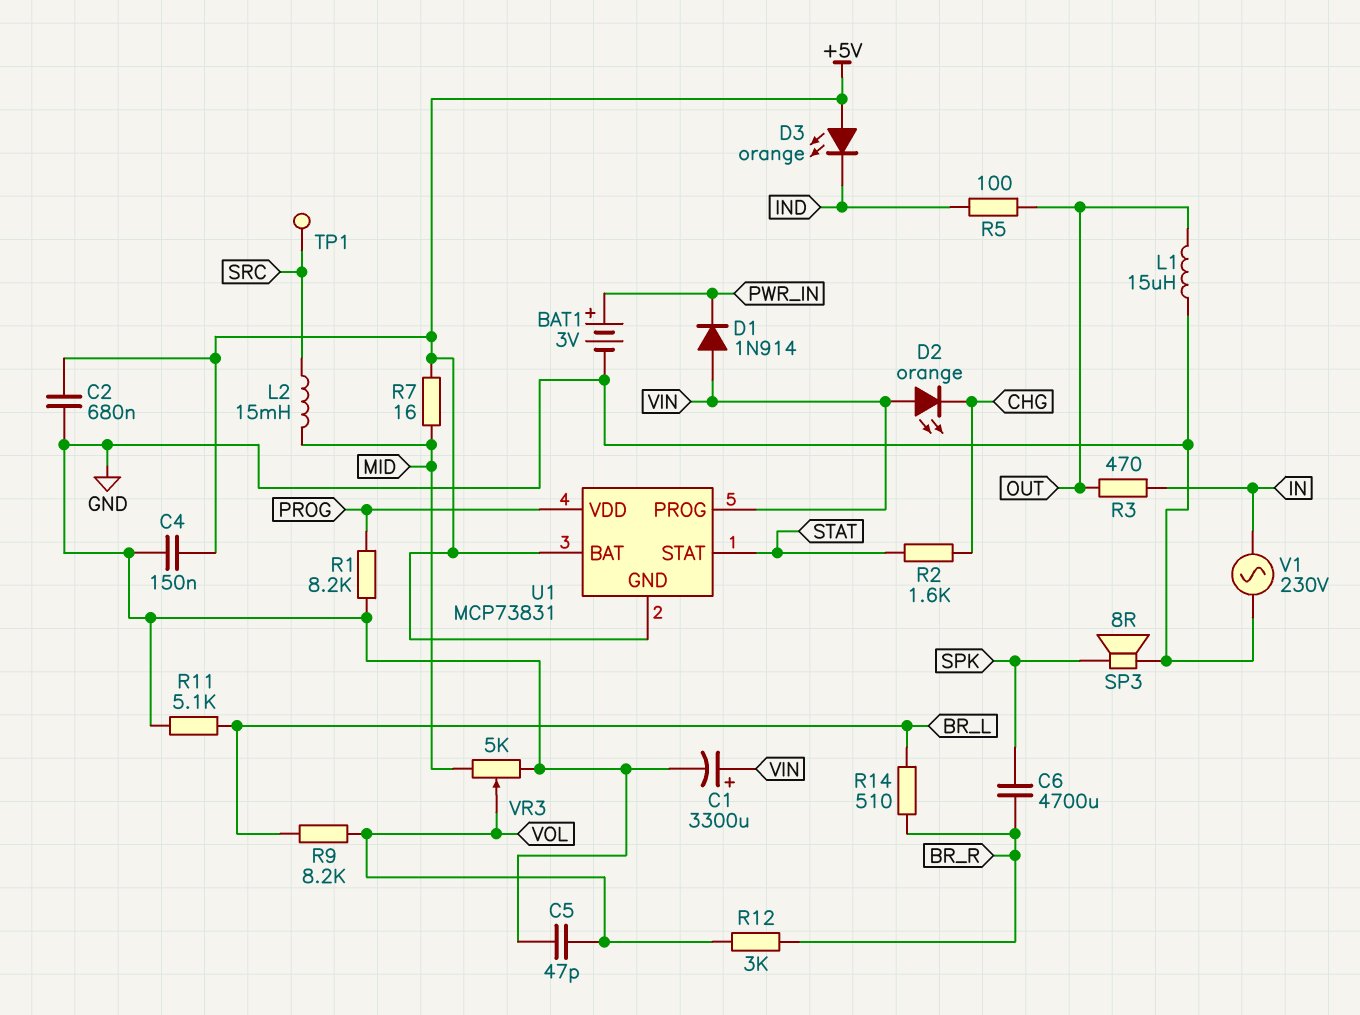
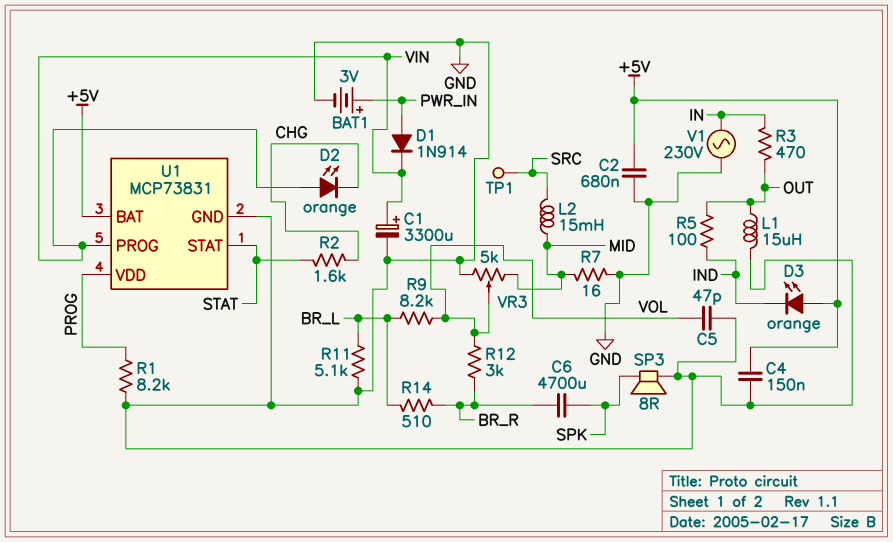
D1: diode 1N914 (A VIN, K PWR_IN) -> diode 1N914 (A PWR_IN, K VIN)
R7: 16 (+5V, MID) -> 16 (GND, MID)
U1 pin GND: +5V -> GND

